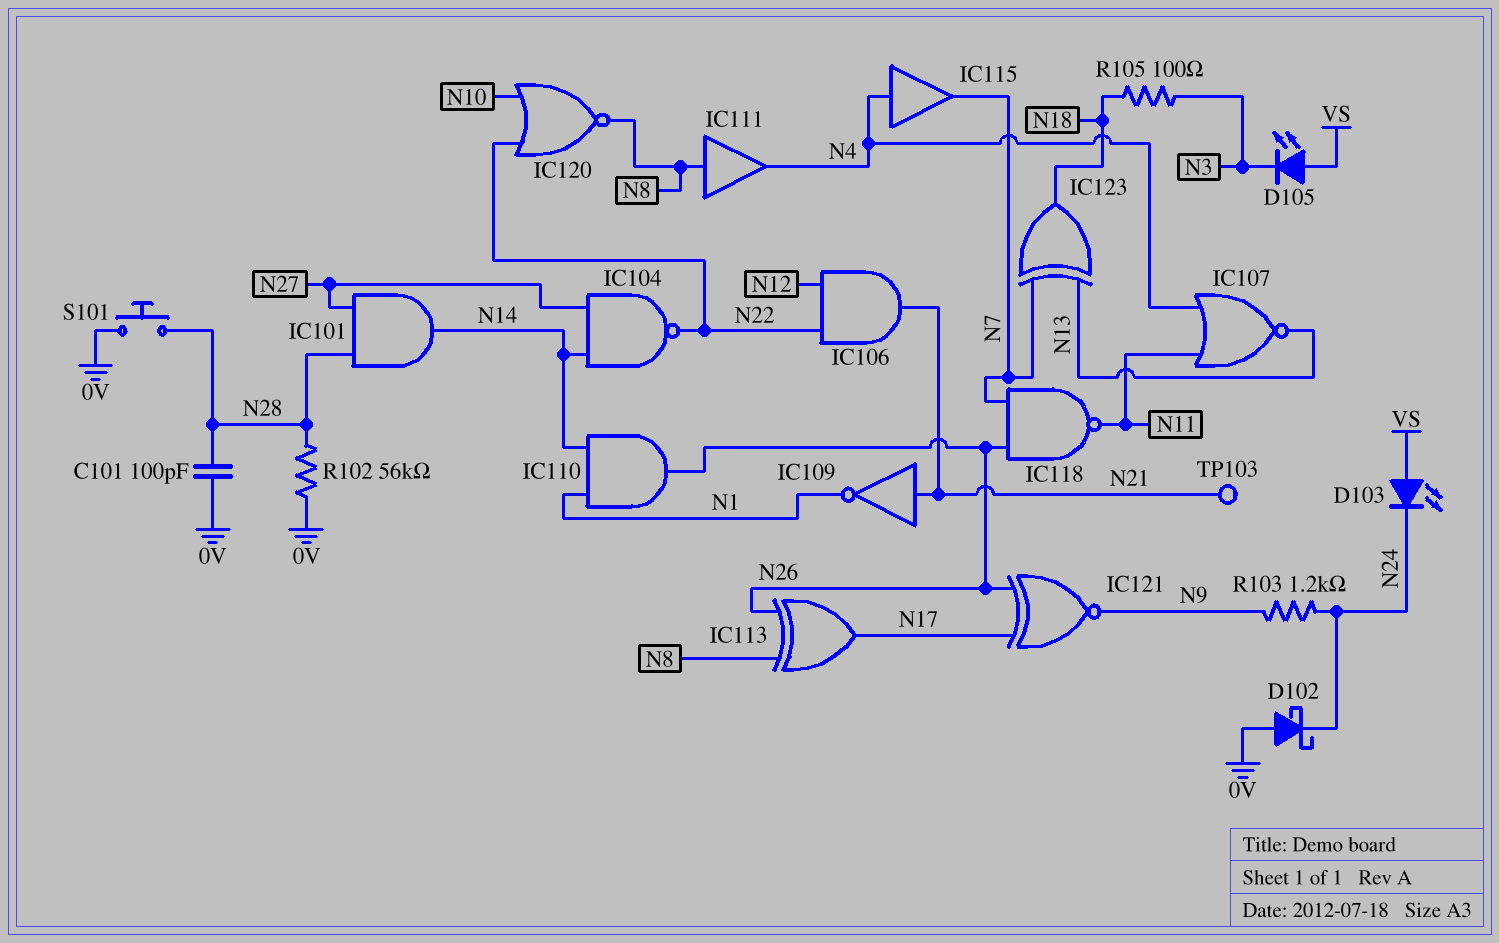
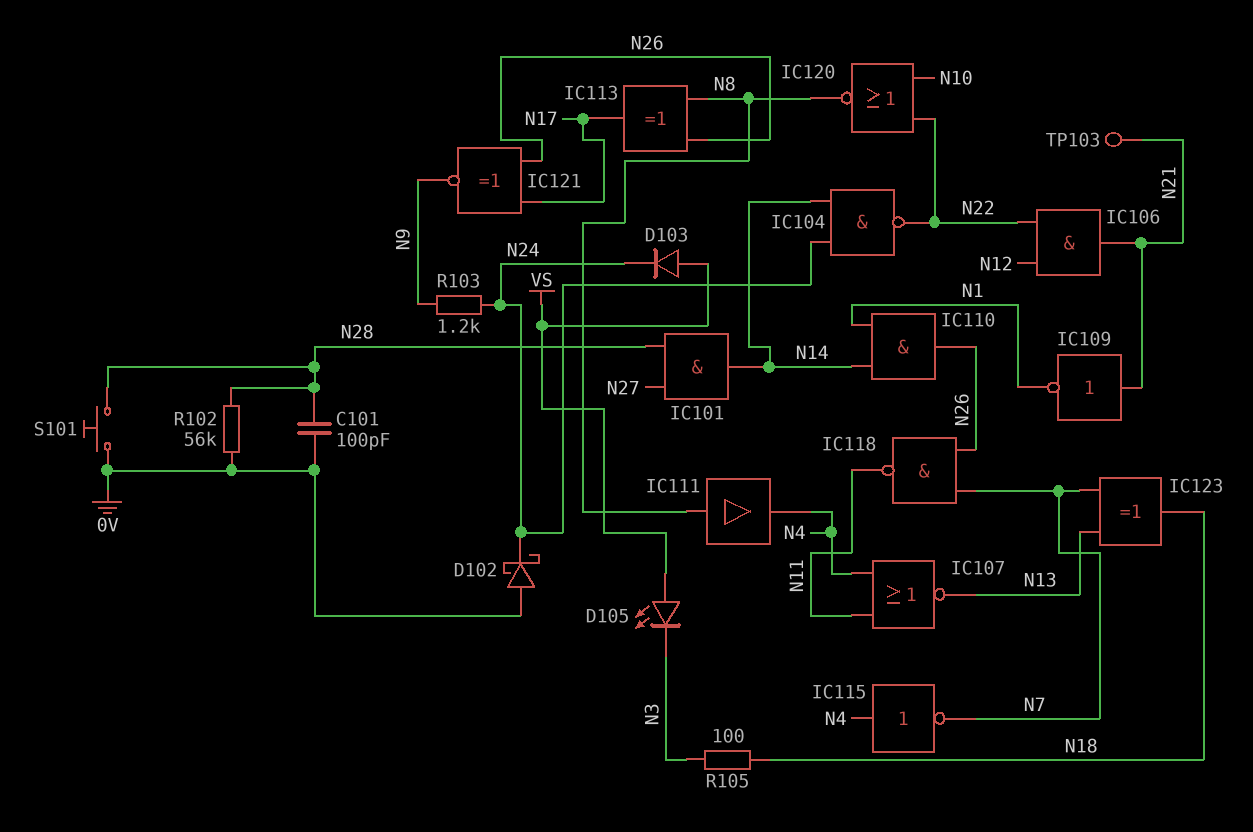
D103: LED (A VS, K N24) -> diode (A VS, K N24)
IC104: NAND (in N14, in N27, out N22) -> NAND (in N14, in N24, out N22)
IC115: buffer (in N4, out N7) -> NOT (in N4, out N7)

